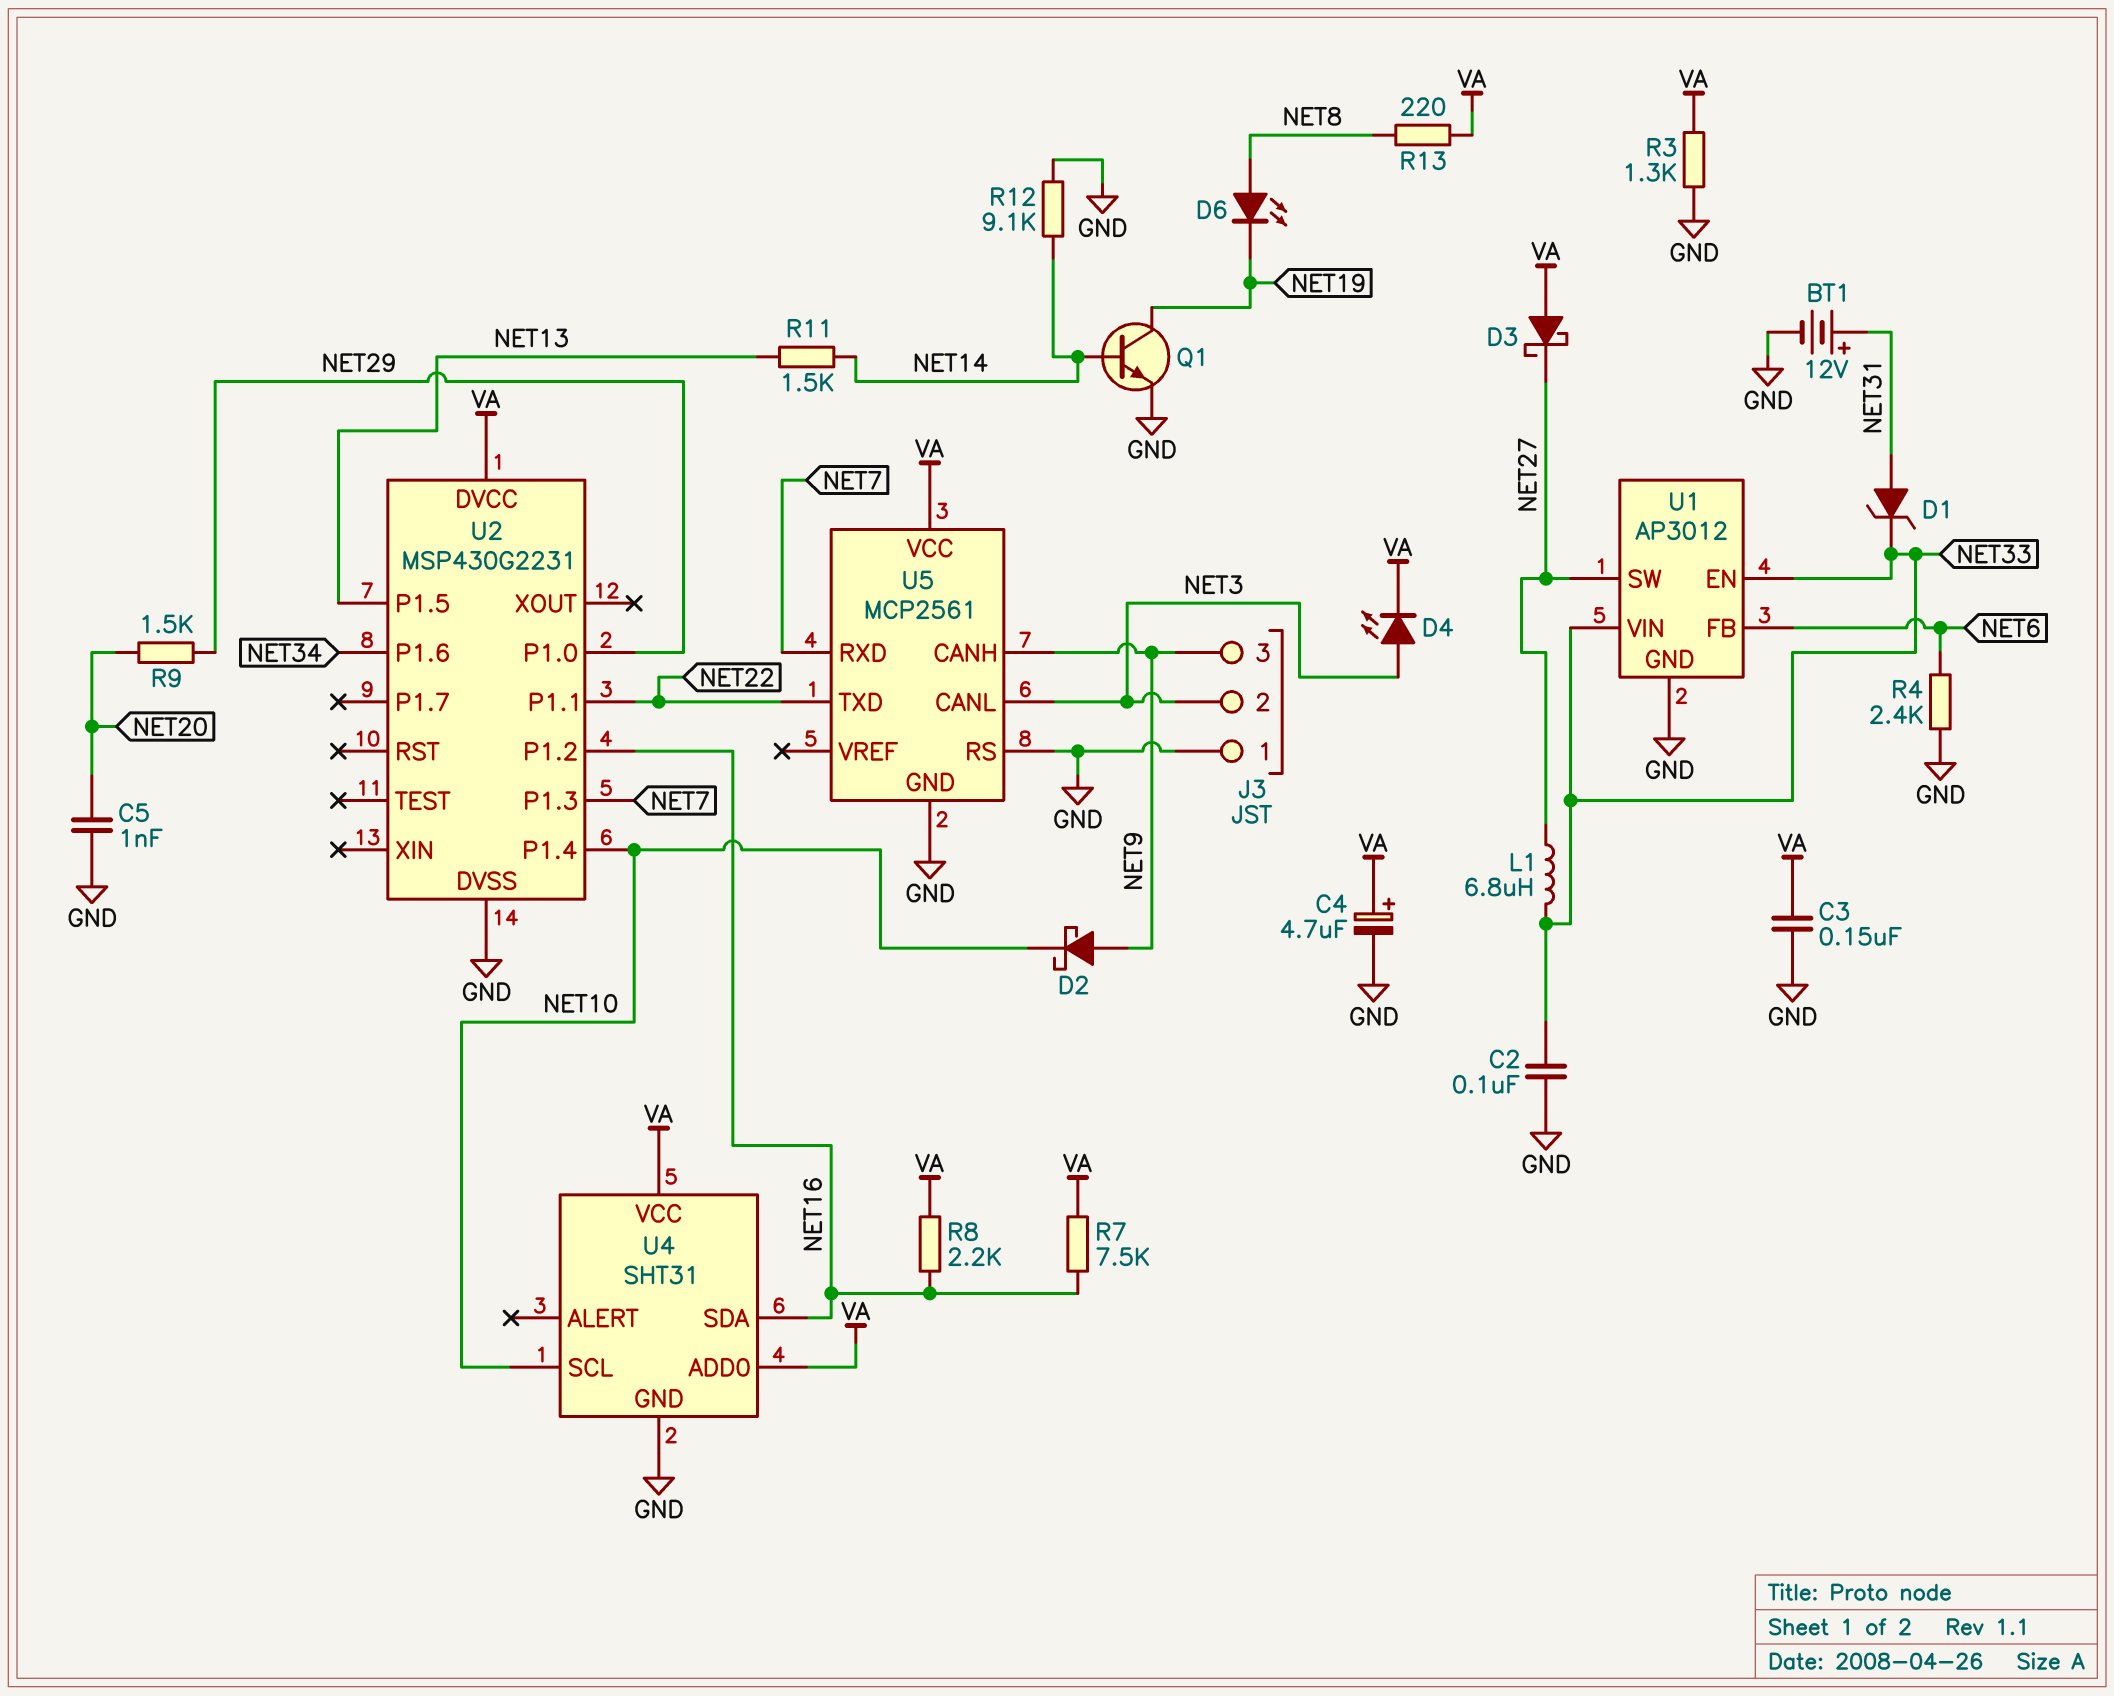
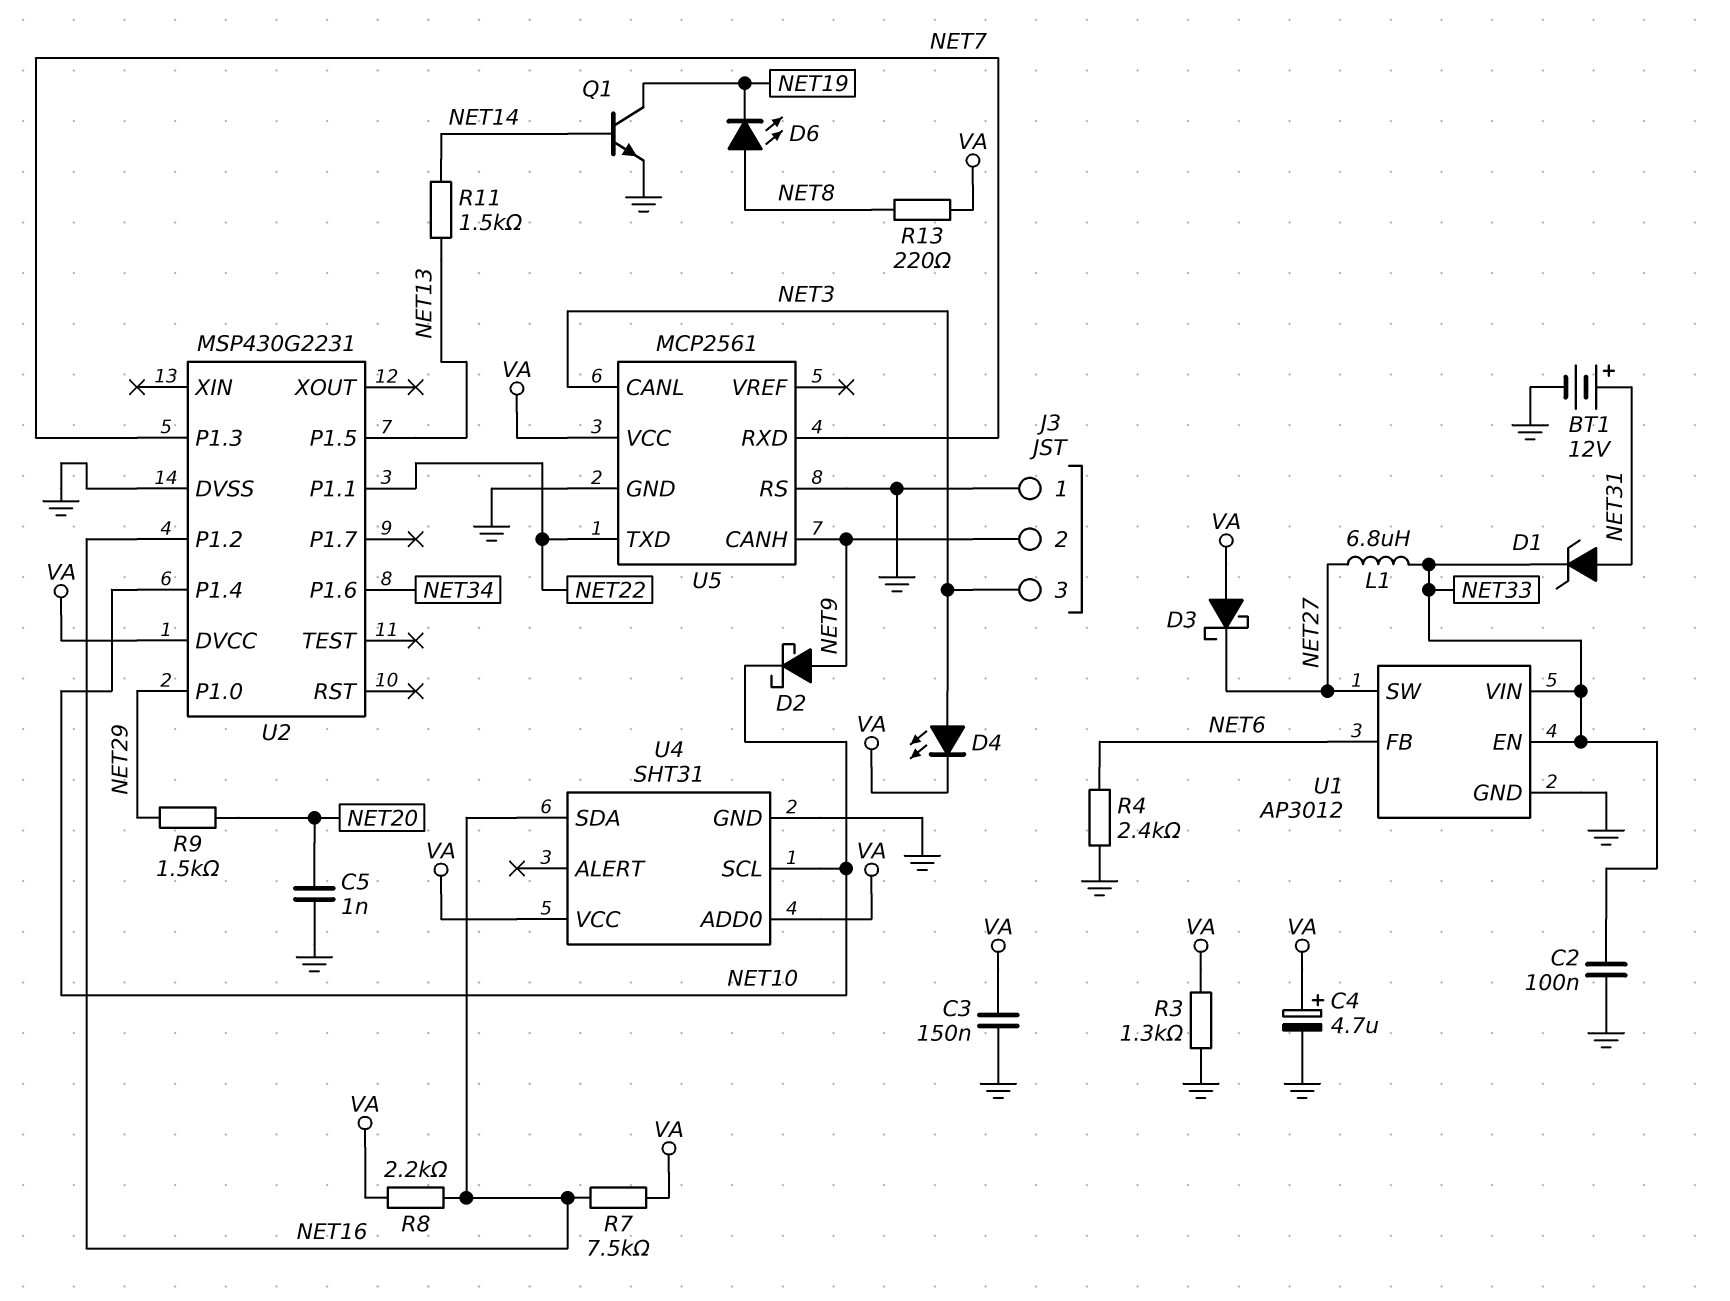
J3 pin 2: NET3 -> NET9
J3 pin 3: NET9 -> NET3
R12: 9.1k (GND, NET14) -> none

